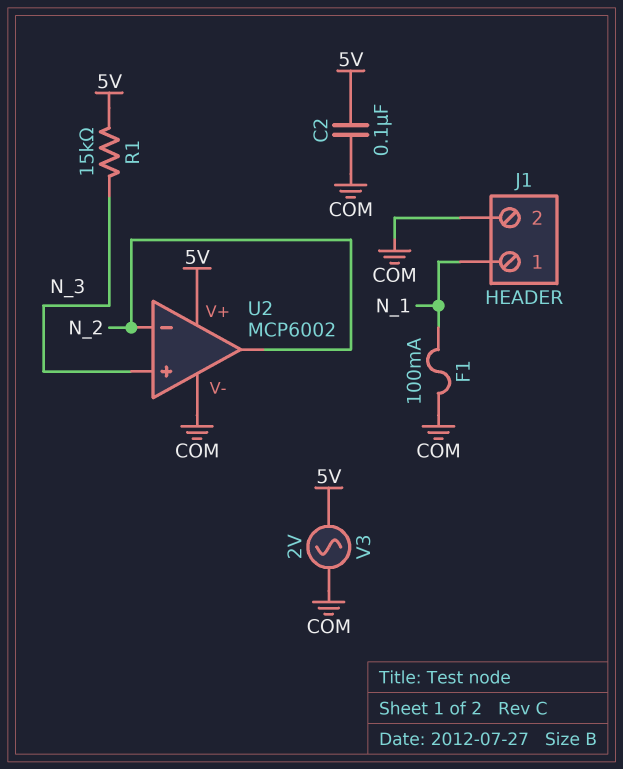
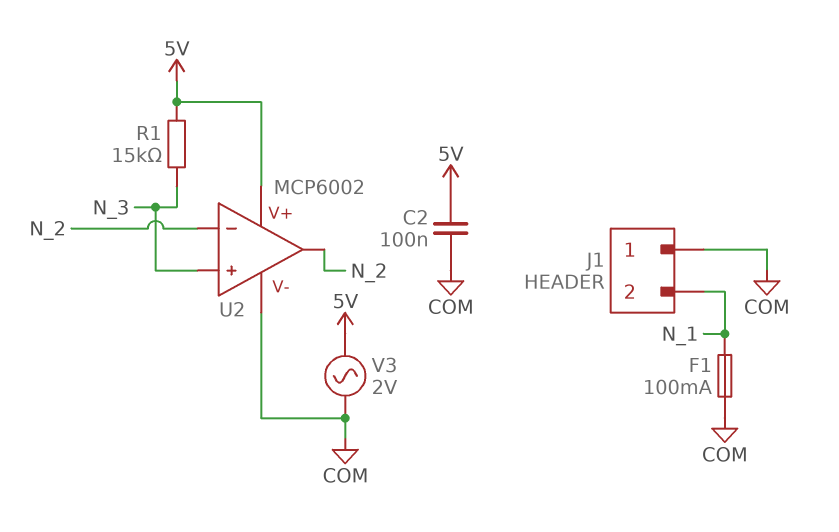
J1 pin 1: N_1 -> COM
J1 pin 2: COM -> N_1

